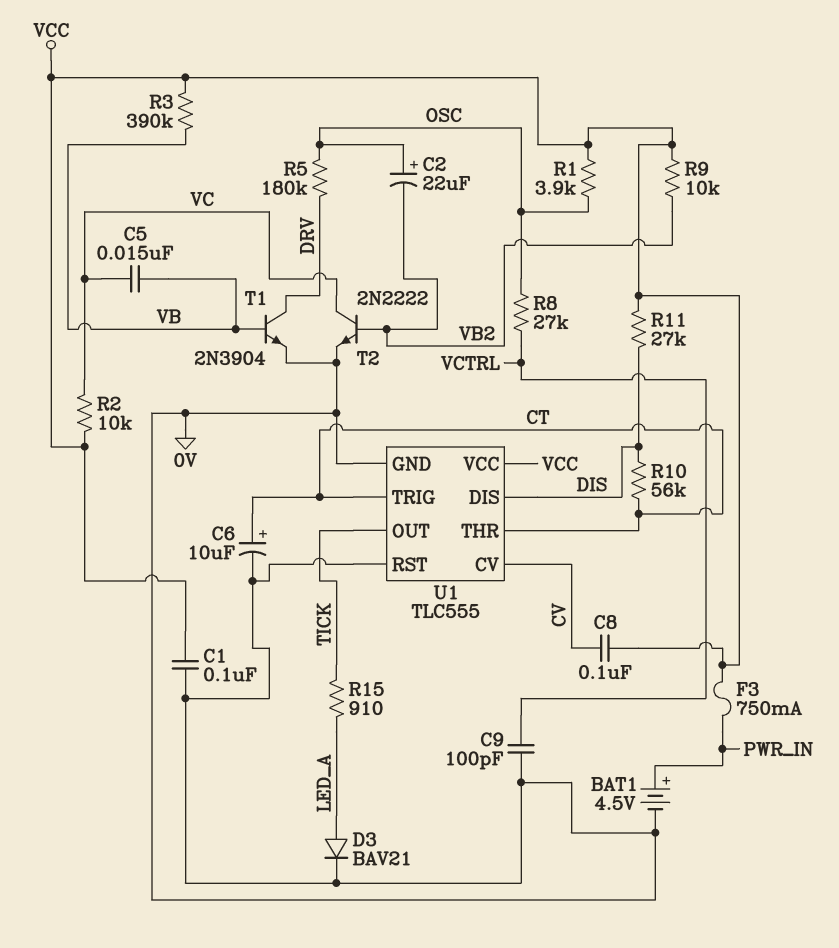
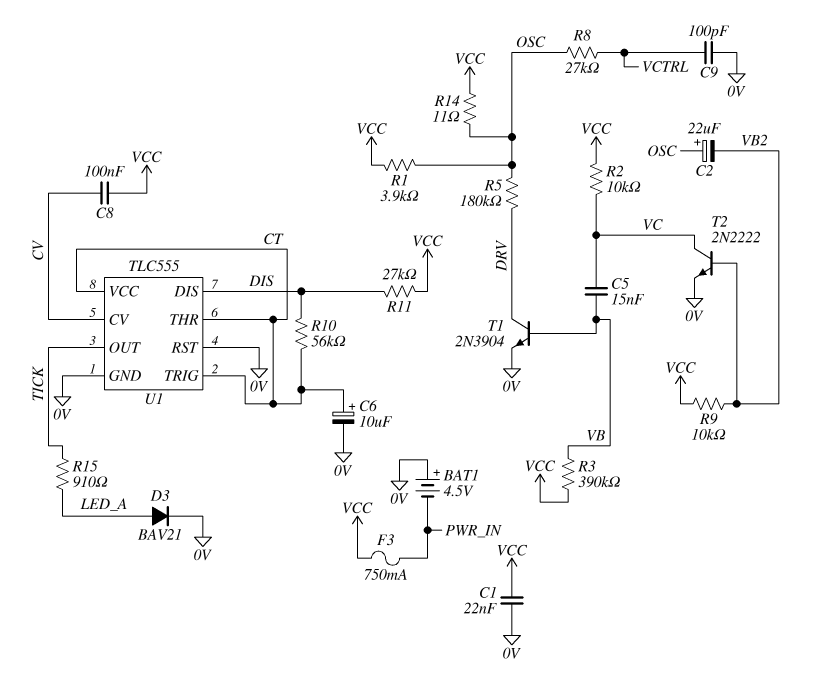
BAT1: 4.5V (plus PWR_IN, minus 0V) -> 4.5V (plus 0V, minus PWR_IN)
C1: 100nF (0V, VCC) -> 22nF (0V, VCC)
R14: none -> 11 (OSC, VCC)
U1 pin VCC: VCC -> CT

